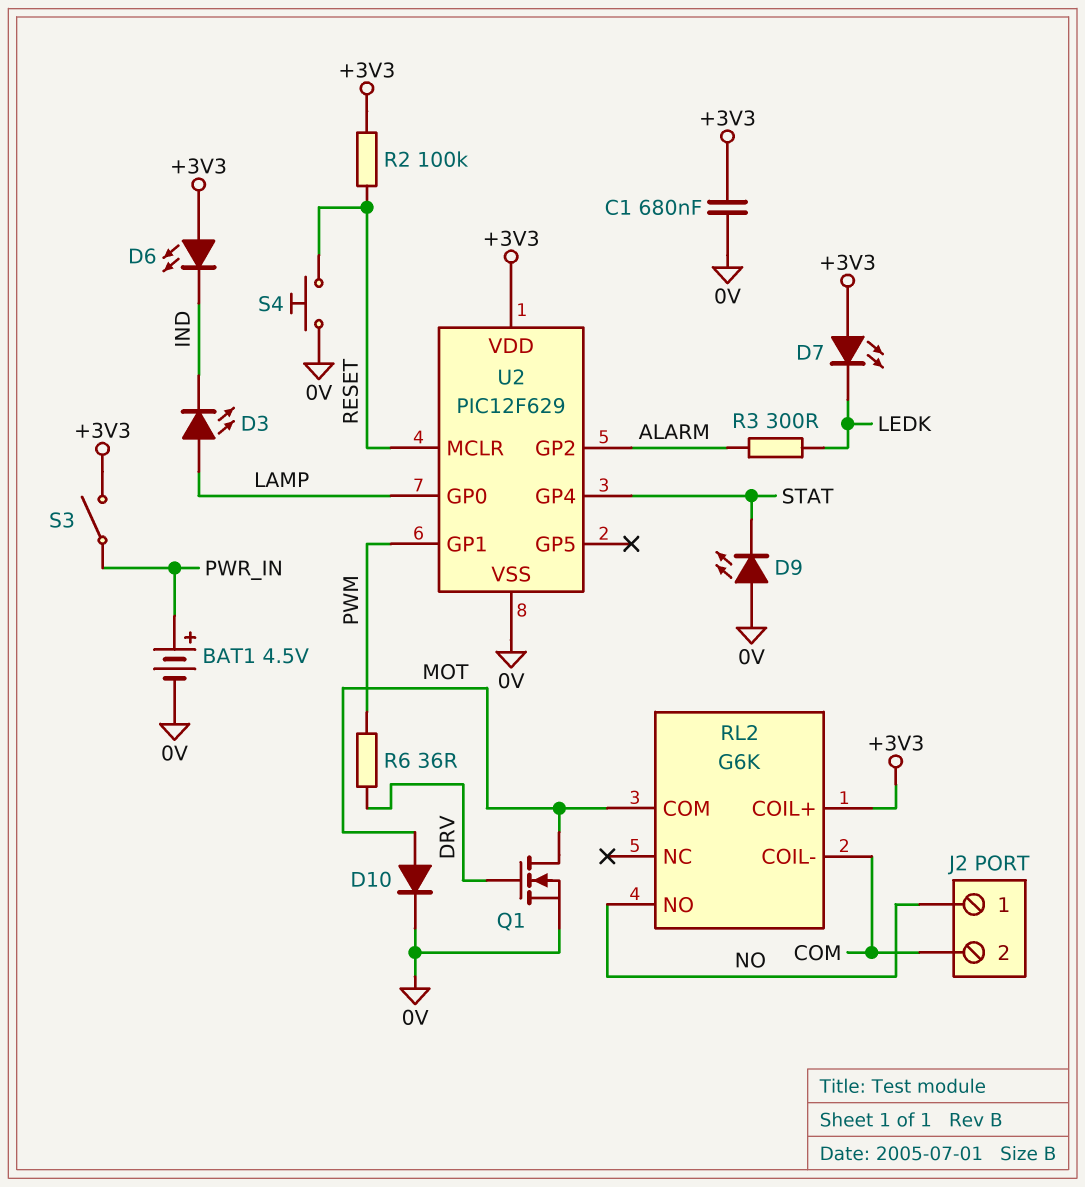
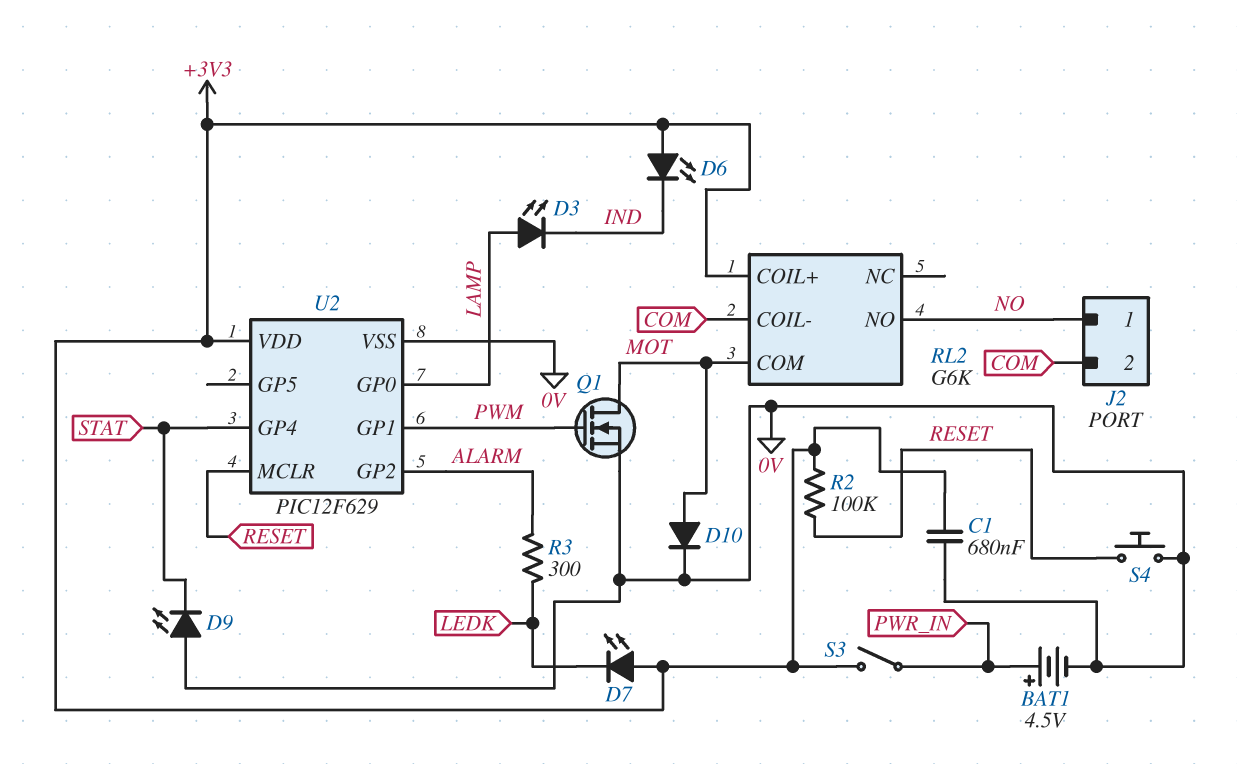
Q1: NMOS (G DRV, D MOT, S 0V) -> NMOS (G PWM, D MOT, S 0V)
R6: 36 (DRV, PWM) -> none

